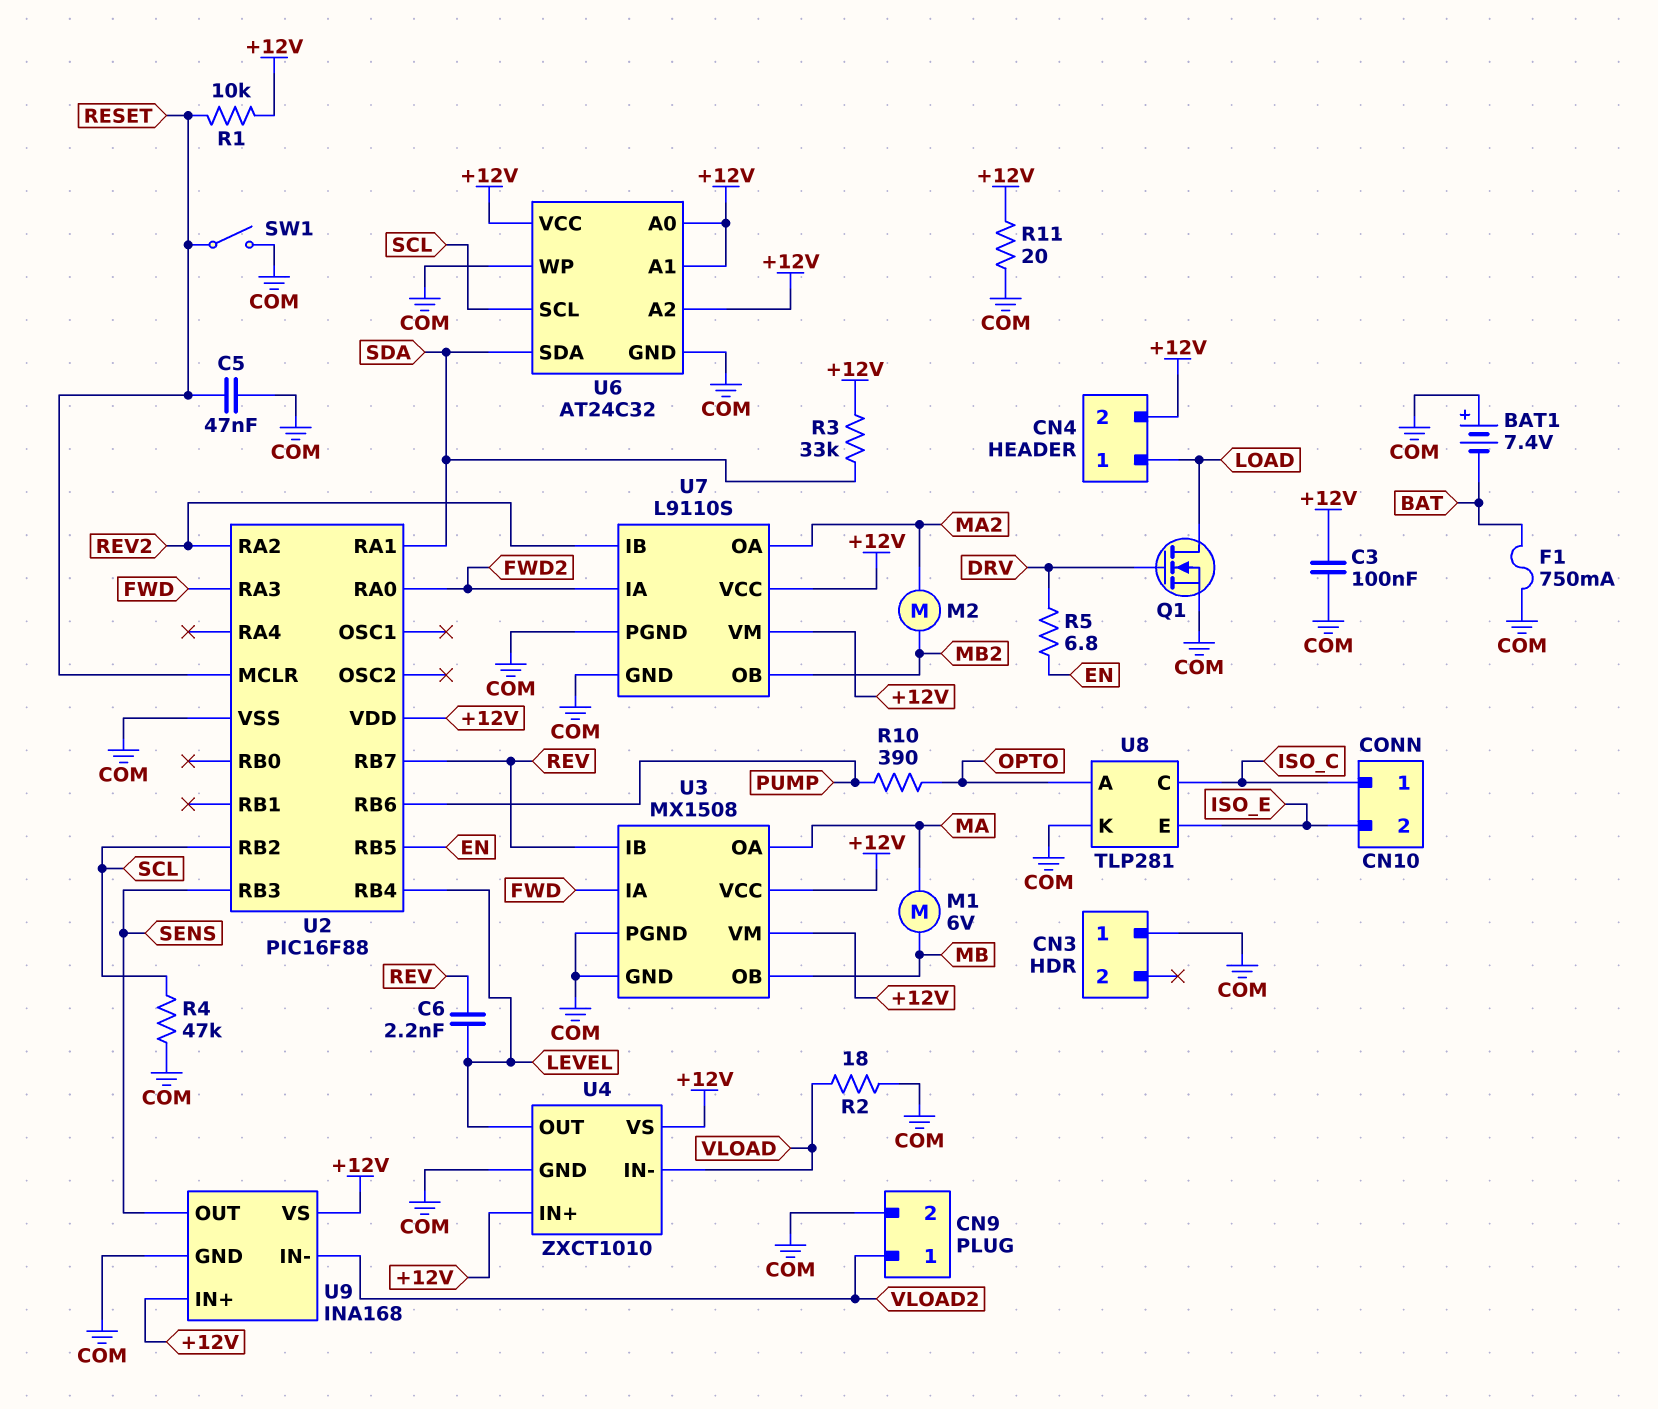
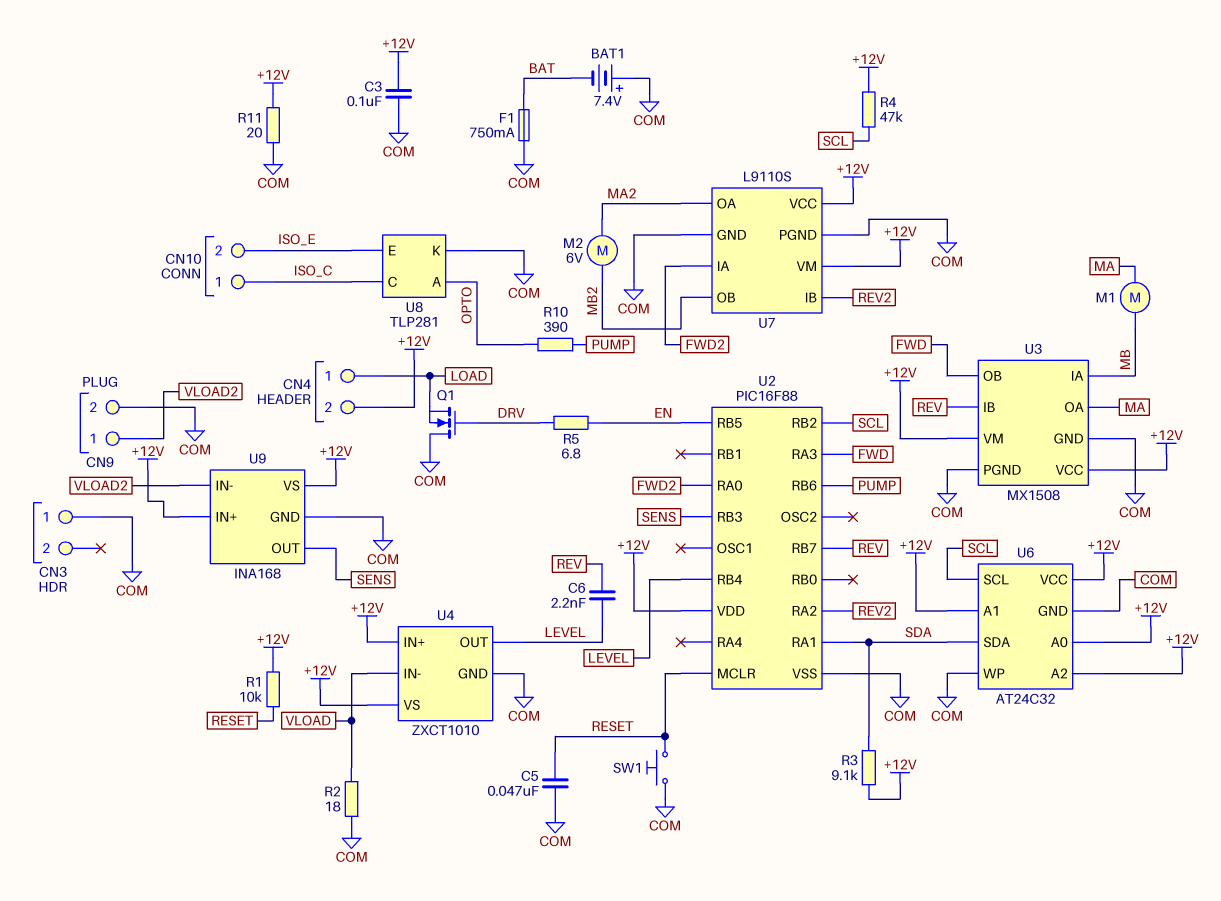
M1: motor 6V (MA, MB) -> motor (MA, MB)
M2: motor (MA2, MB2) -> motor 6V (MA2, MB2)
Q1: NMOS (G DRV, D LOAD, S COM) -> NMOS (G DRV, D COM, S LOAD)
R3: 33k (+12V, SDA) -> 9.1k (+12V, SDA)
R4: 47k (COM, SCL) -> 47k (+12V, SCL)
SW1: switch (COM, RESET) -> button (COM, RESET)
U3 pin IA: FWD -> MB
U3 pin OB: MB -> FWD

